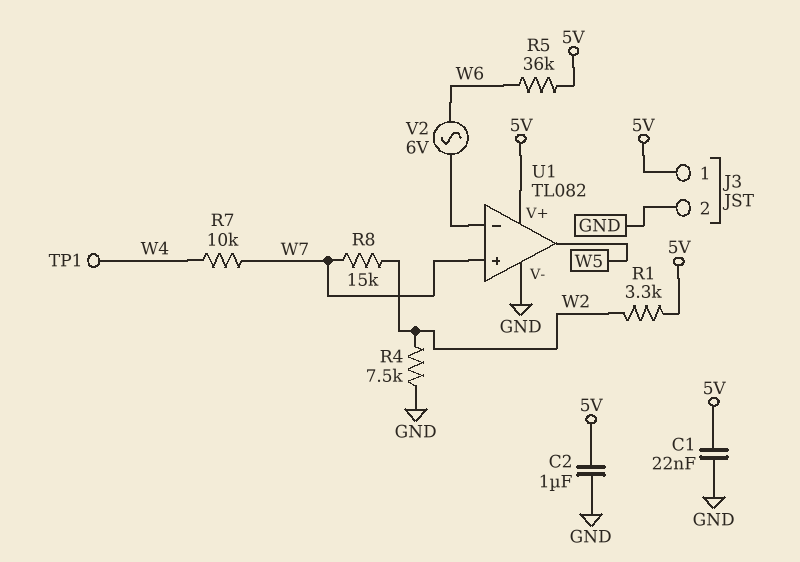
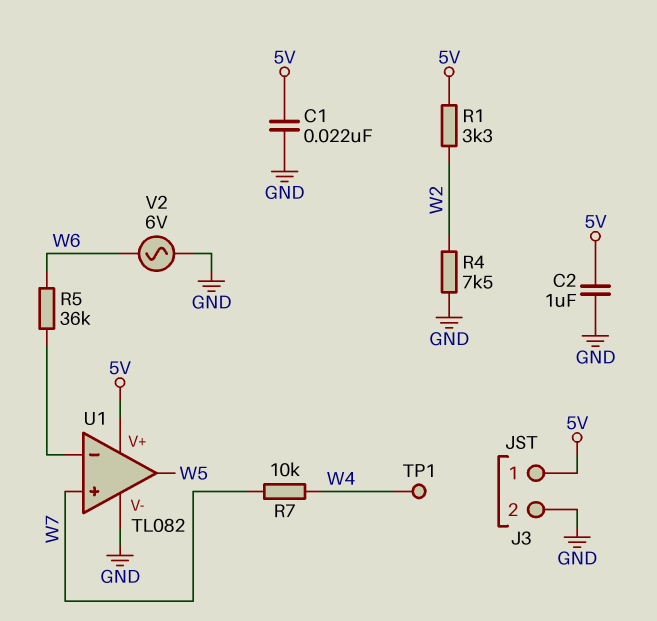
R5: 36k (5V, W6) -> 36k (U1/in-, W6)
R8: 15k (W2, W7) -> none
V2: AC 6V (U1/in-, W6) -> AC 6V (GND, W6)

